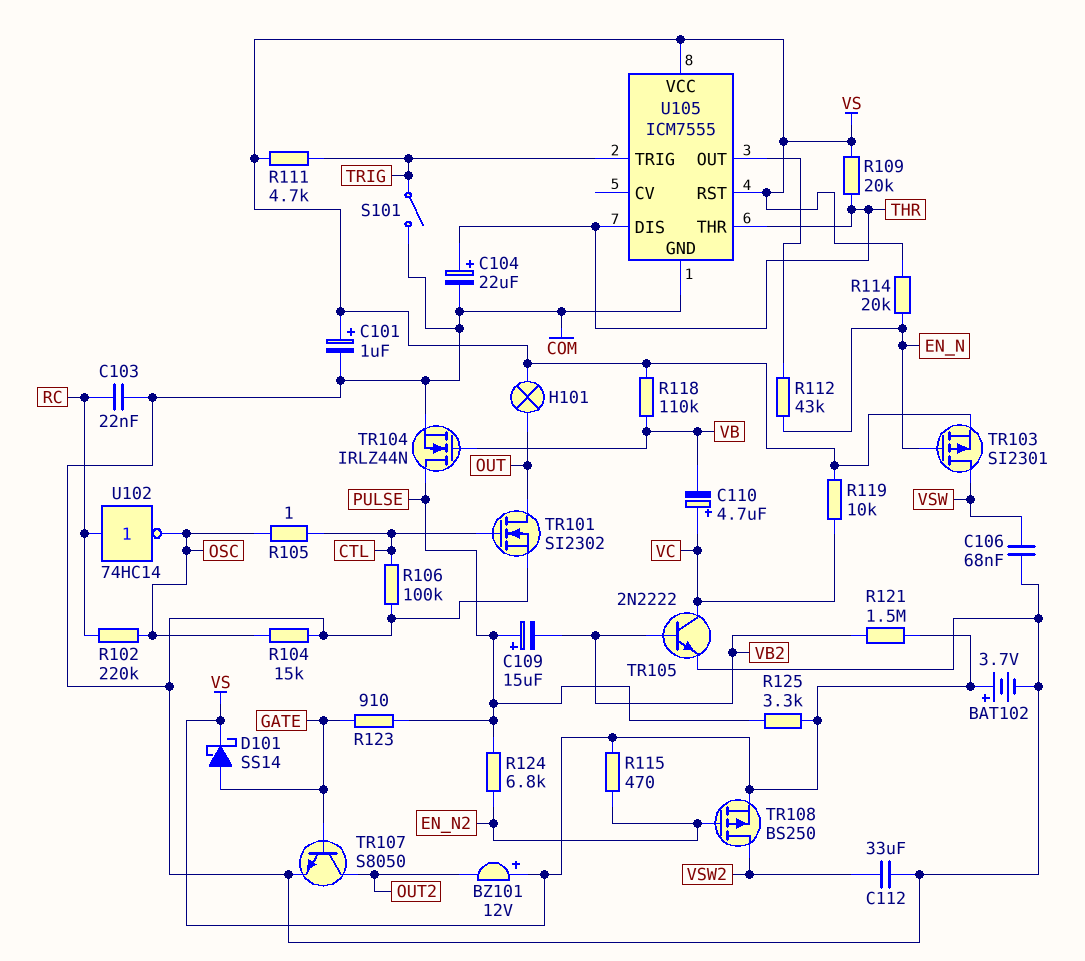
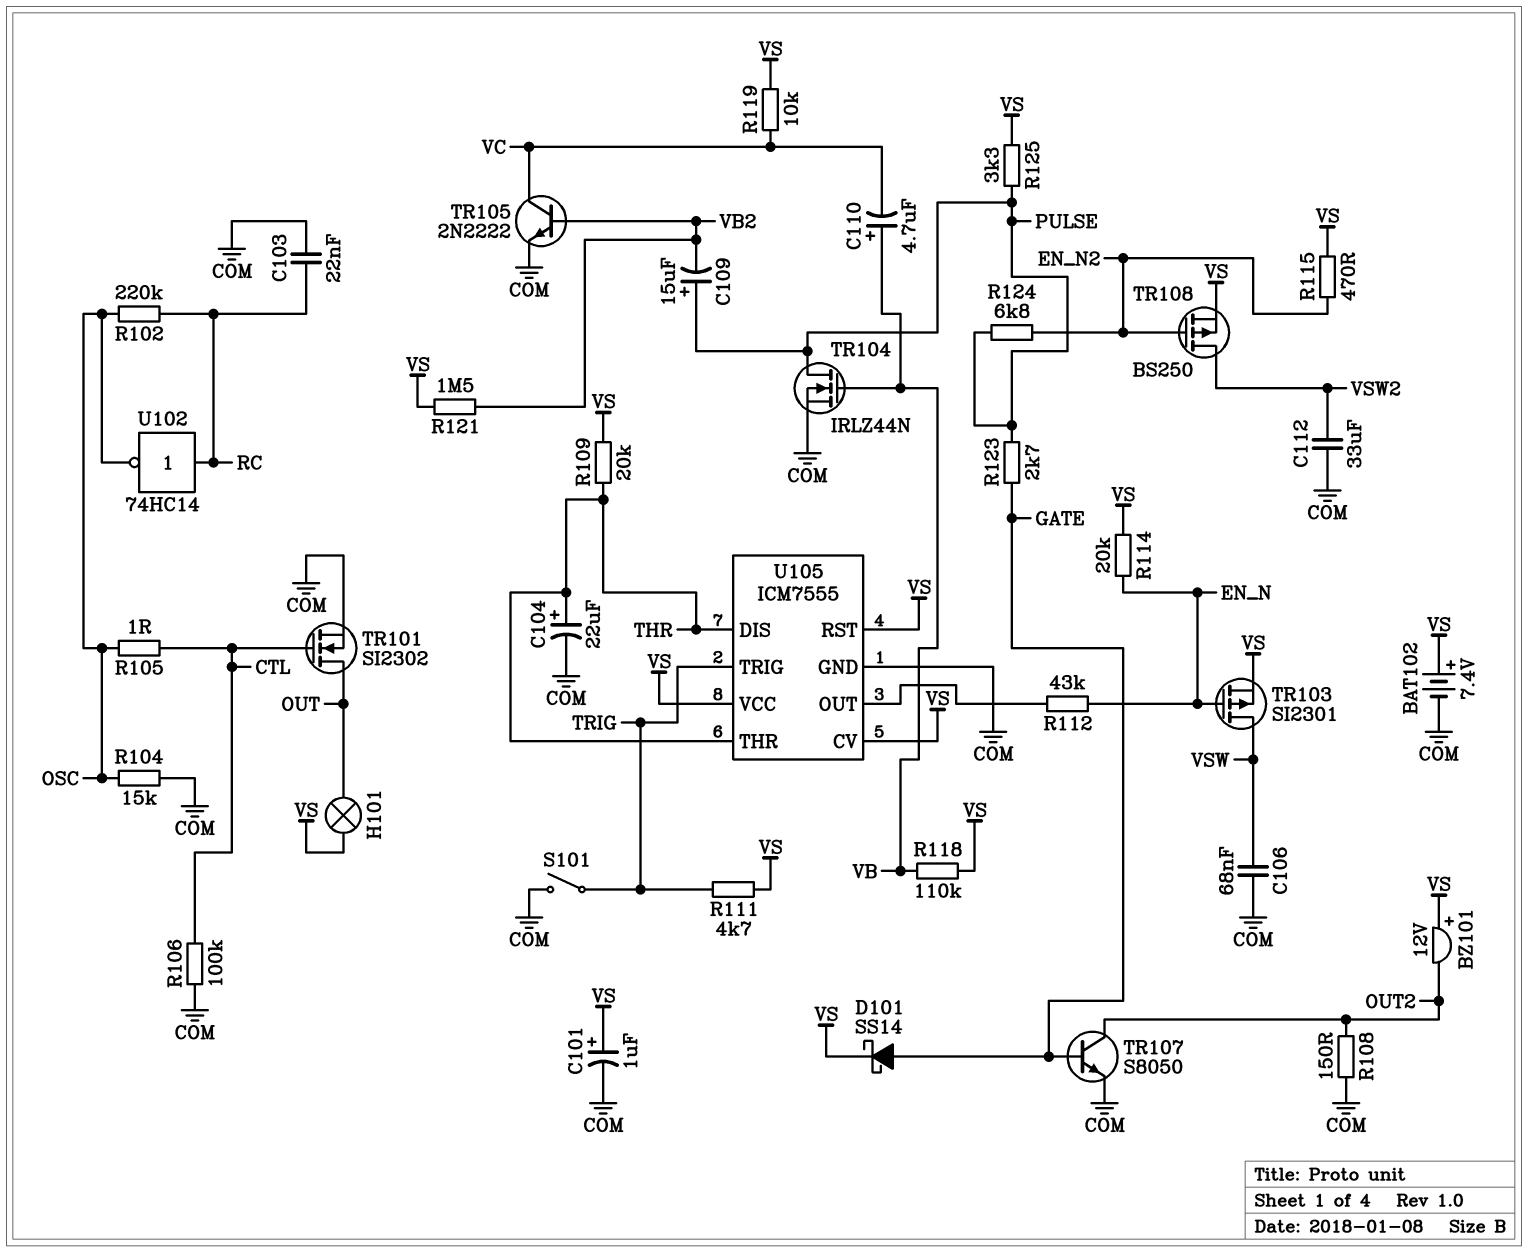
BAT102: 3.7V (plus VS, minus COM) -> 7.4V (plus VS, minus COM)
C110: 4.7uF (plus VC, minus VB) -> 4.7uF (plus VB, minus VC)
R108: none -> 150 (COM, OUT2)
R123: 910 (GATE, PULSE) -> 2.7k (GATE, PULSE)
U105 pin CV: none -> VS

